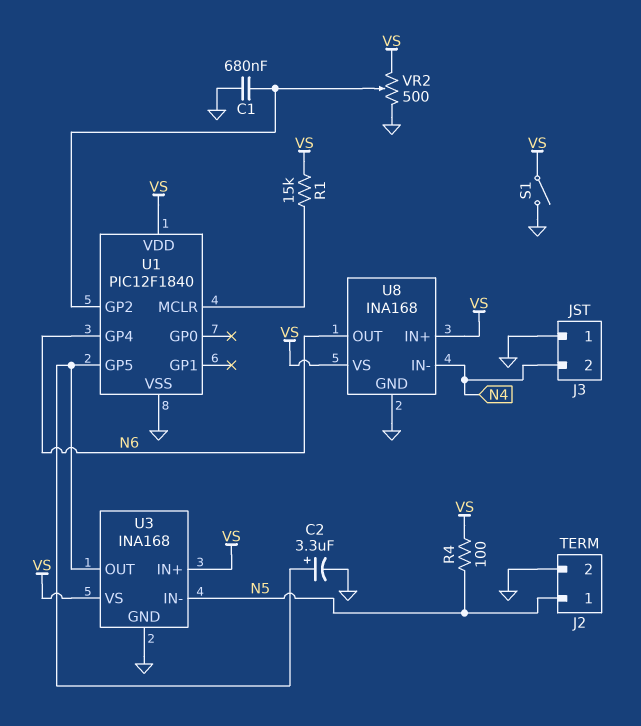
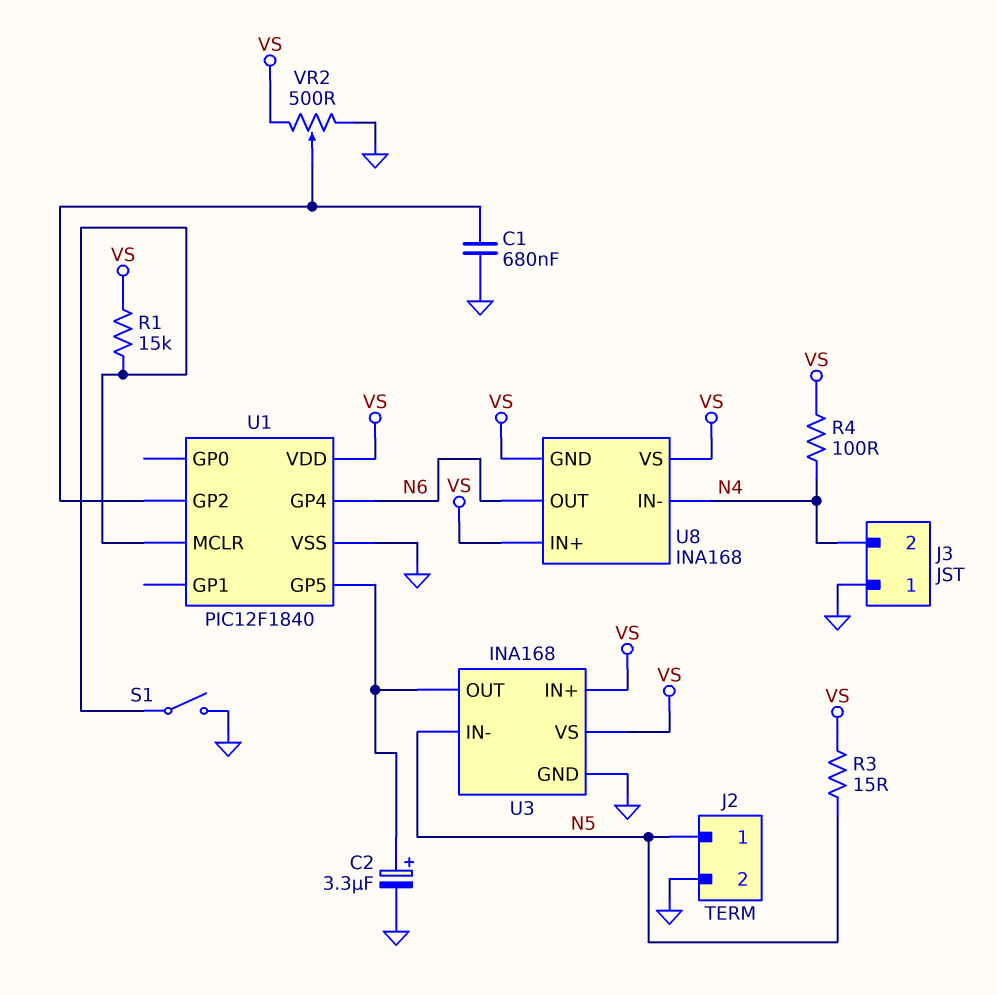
R3: none -> 15 (N5, VS)
R4: 100 (N5, VS) -> 100 (N4, VS)
S1: switch (GND, VS) -> switch (GND, U1/MCLR)
U8 pin GND: GND -> VS

